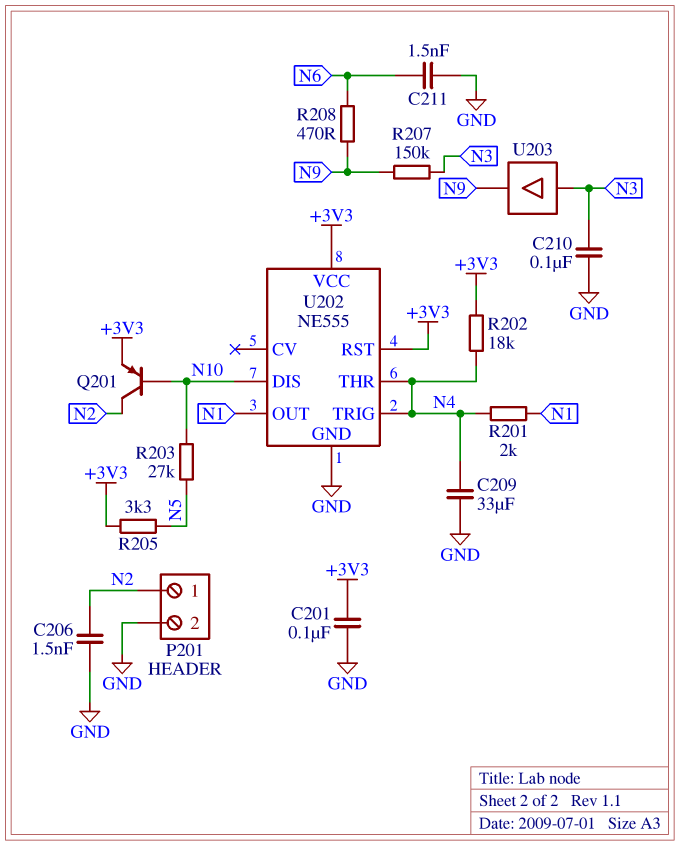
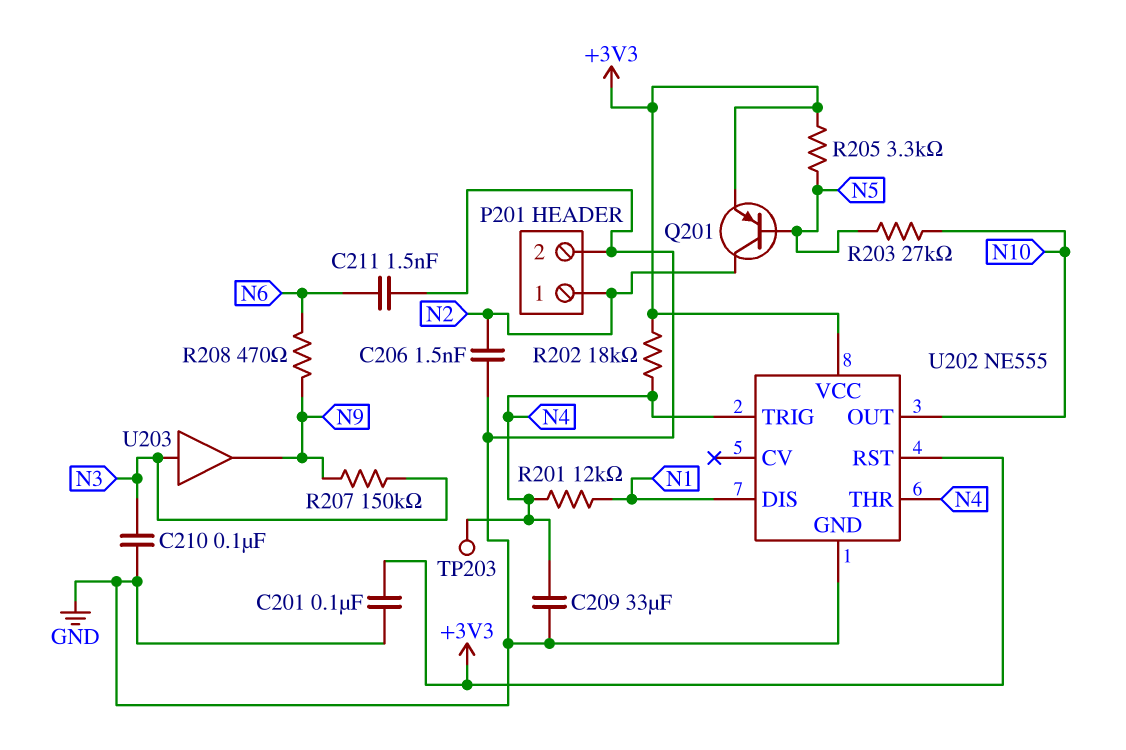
Q201: PNP (B N10, C N2, E +3V3) -> PNP (B N5, C N2, E +3V3)
R201: 2k (N1, N4) -> 12k (N1, N4)
TP203: none -> test point (N4)
U202 pin DIS: N10 -> N1
U202 pin OUT: N1 -> N10

